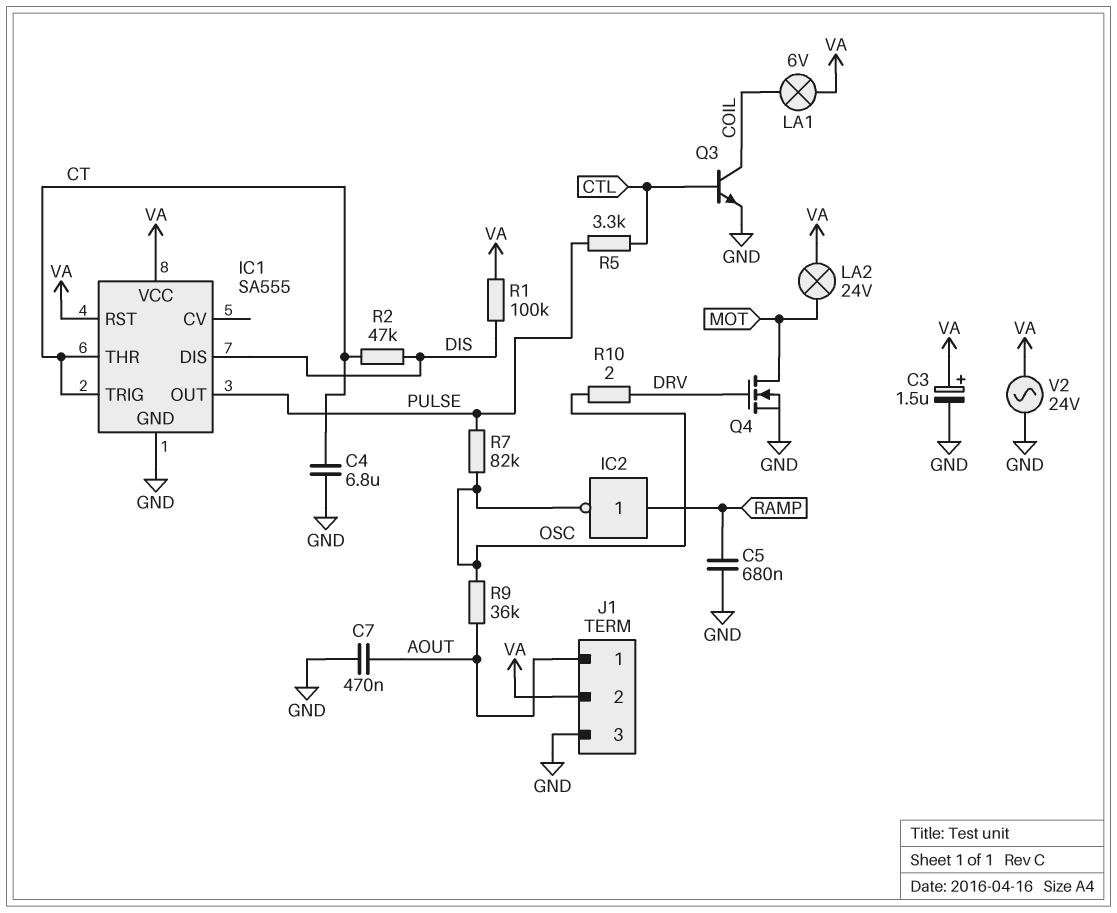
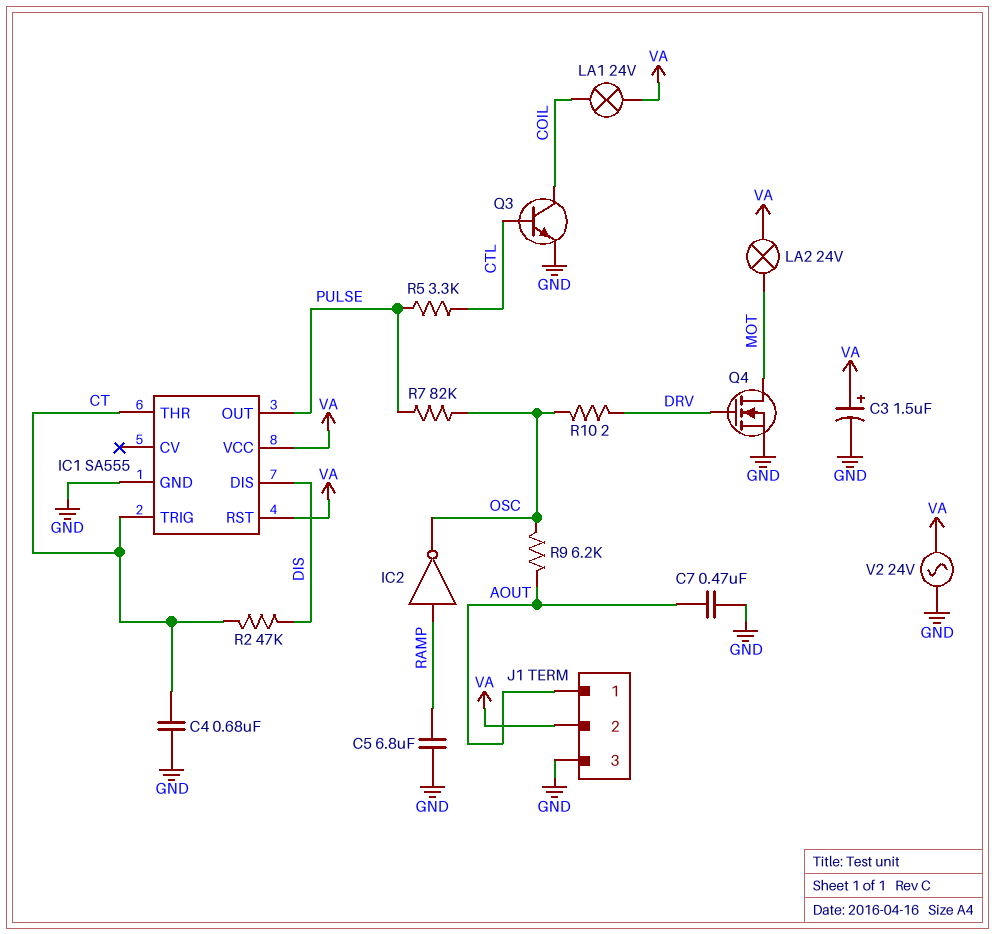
C4: 6.8uF (CT, GND) -> 680nF (CT, GND)
C5: 680nF (GND, RAMP) -> 6.8uF (GND, RAMP)
LA1: lamp 6V (COIL, VA) -> lamp 24V (COIL, VA)
R1: 100k (DIS, VA) -> none
R9: 36k (AOUT, OSC) -> 6.2k (AOUT, OSC)

